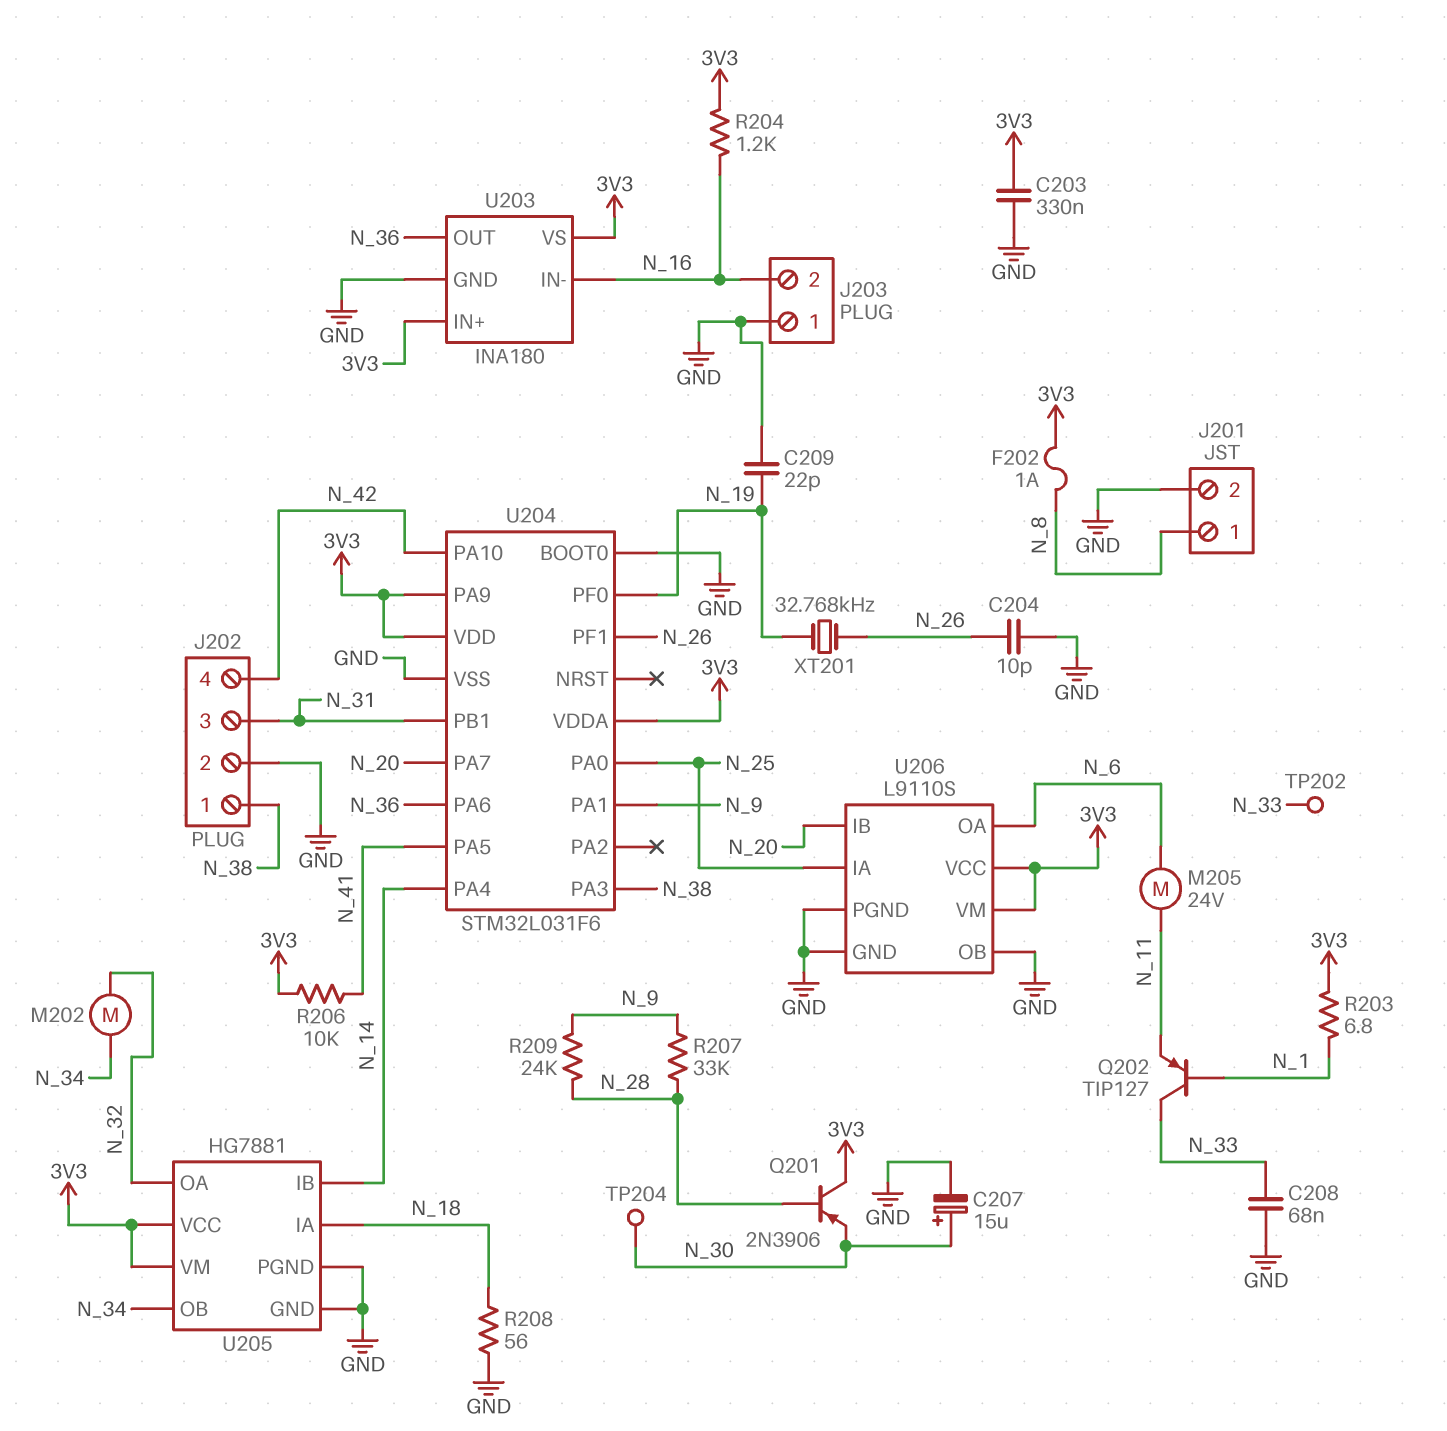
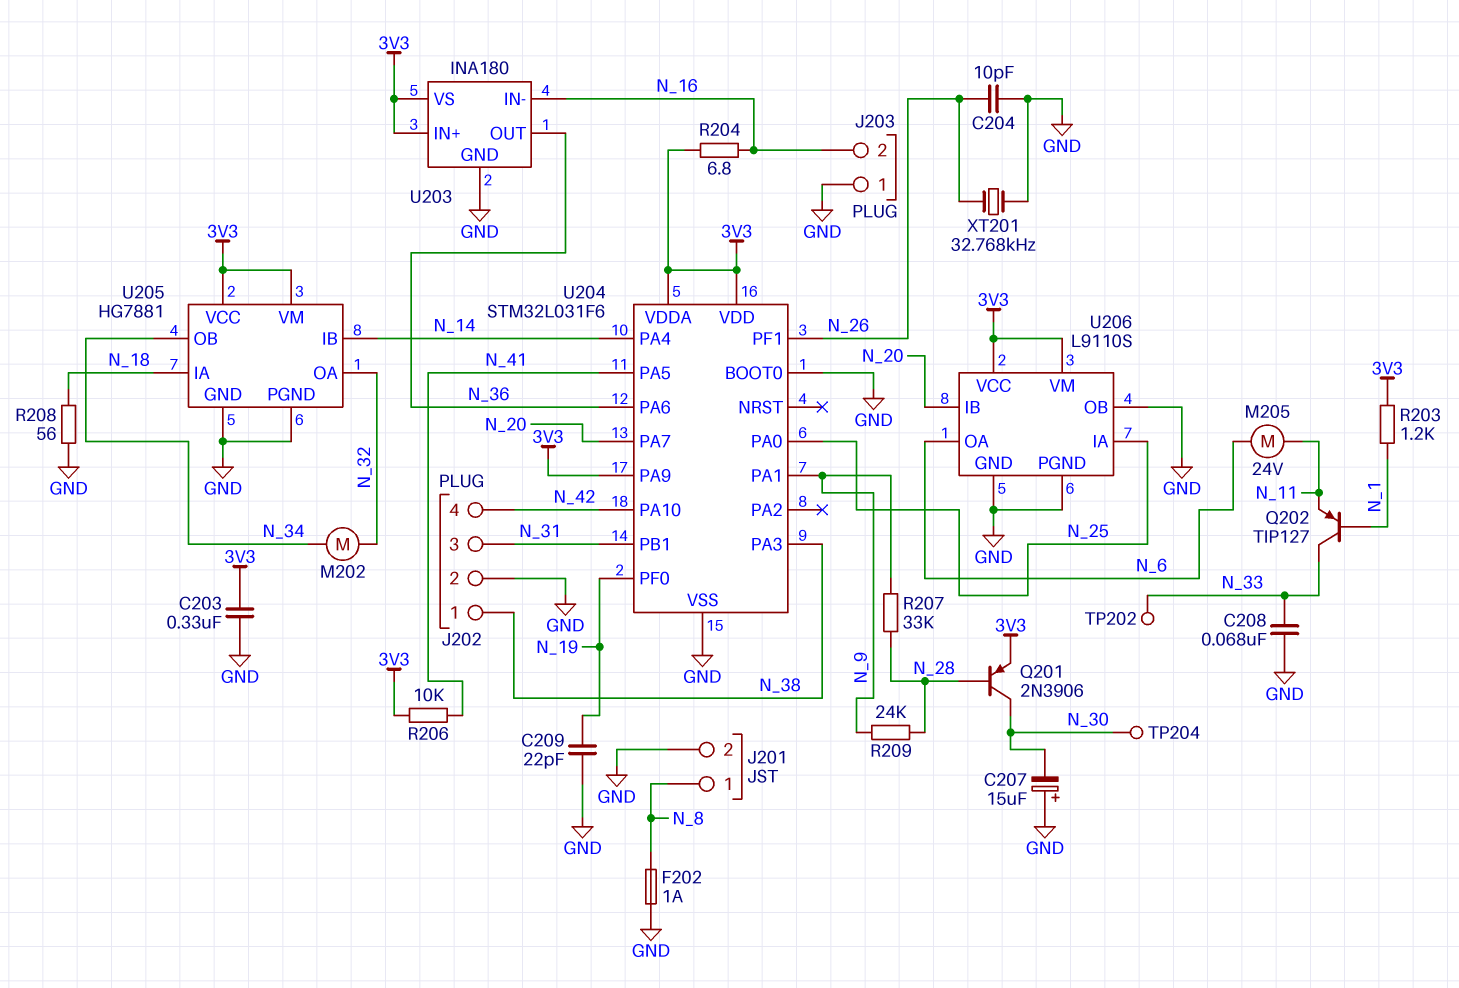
C207: 15uF (plus N_30, minus GND) -> 15uF (plus GND, minus N_30)
F202: 1A (3V3, N_8) -> 1A (GND, N_8)
Q201: PNP 2N3906 (B N_28, C 3V3, E N_30) -> PNP 2N3906 (B N_28, C N_30, E 3V3)
R203: 6.8 (3V3, N_1) -> 1.2k (3V3, N_1)
R204: 1.2k (3V3, N_16) -> 6.8 (3V3, N_16)
XT201: 32.768kHz (N_19, N_26) -> 32.768kHz (GND, N_26)

